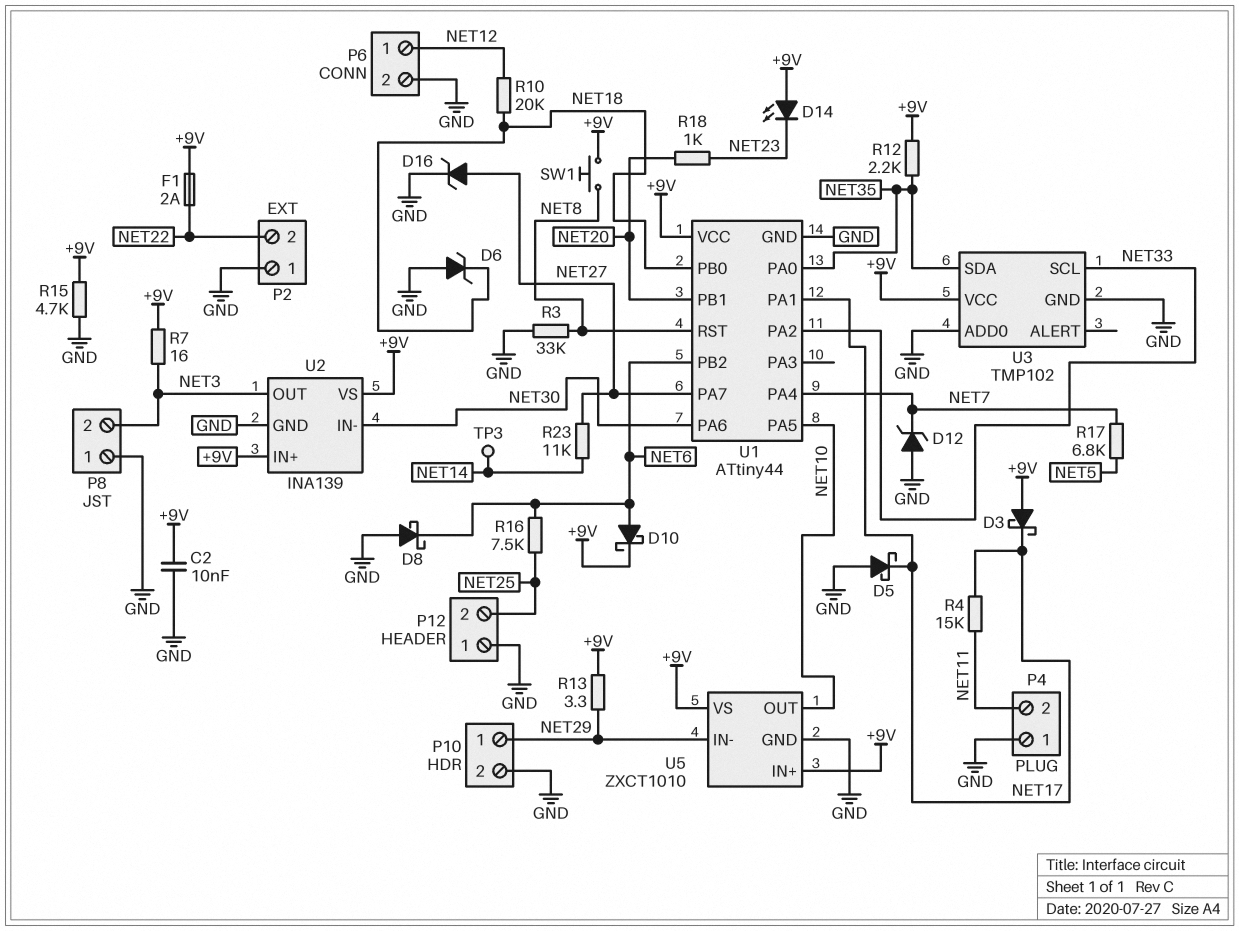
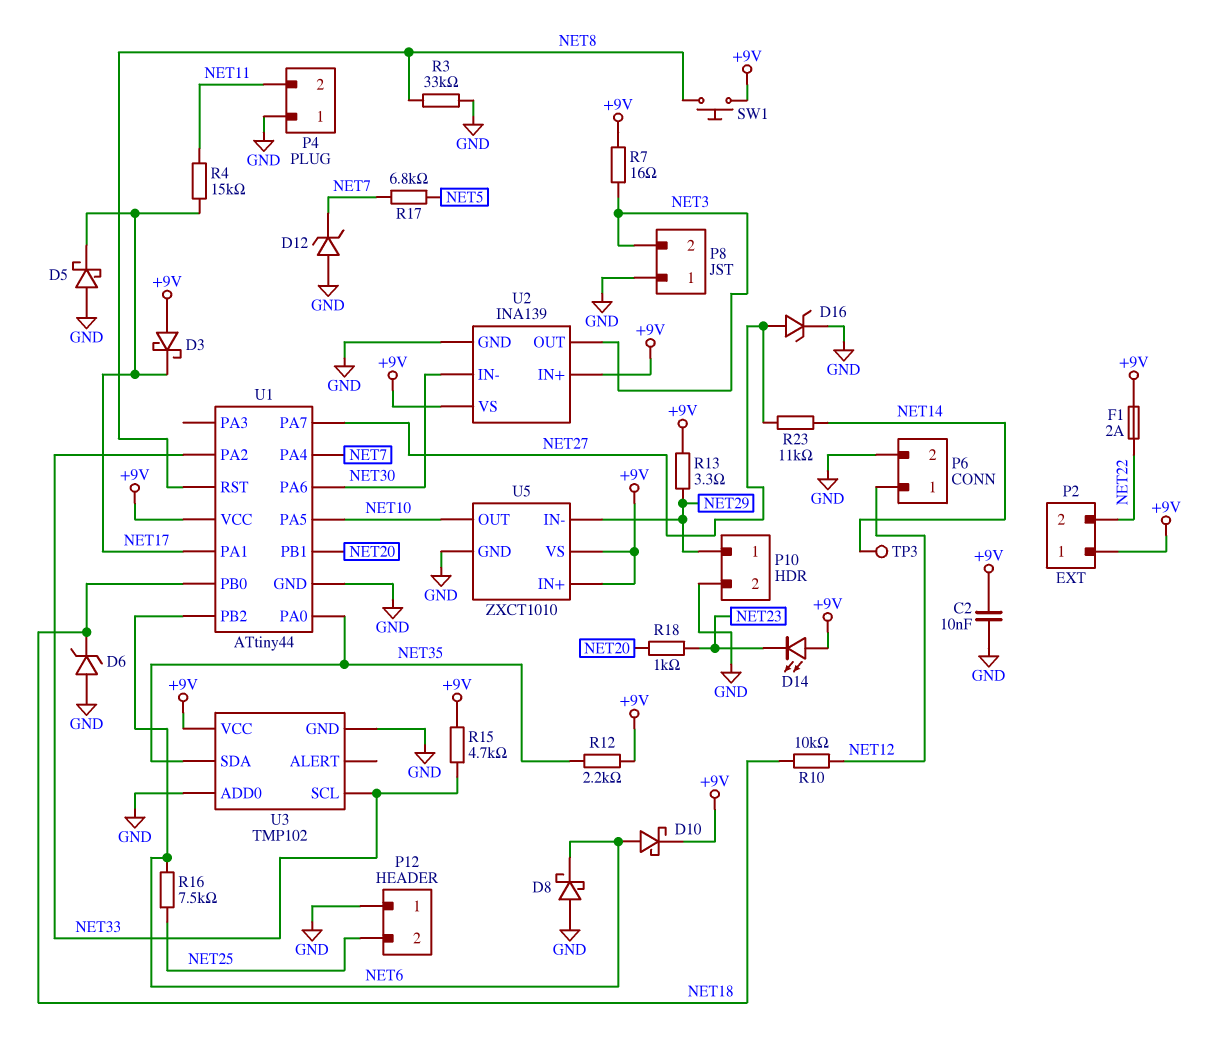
P2 pin 1: GND -> +9V
R10: 20k (NET12, NET18) -> 10k (NET12, NET18)
R15: 4.7k (+9V, GND) -> 4.7k (+9V, NET33)

